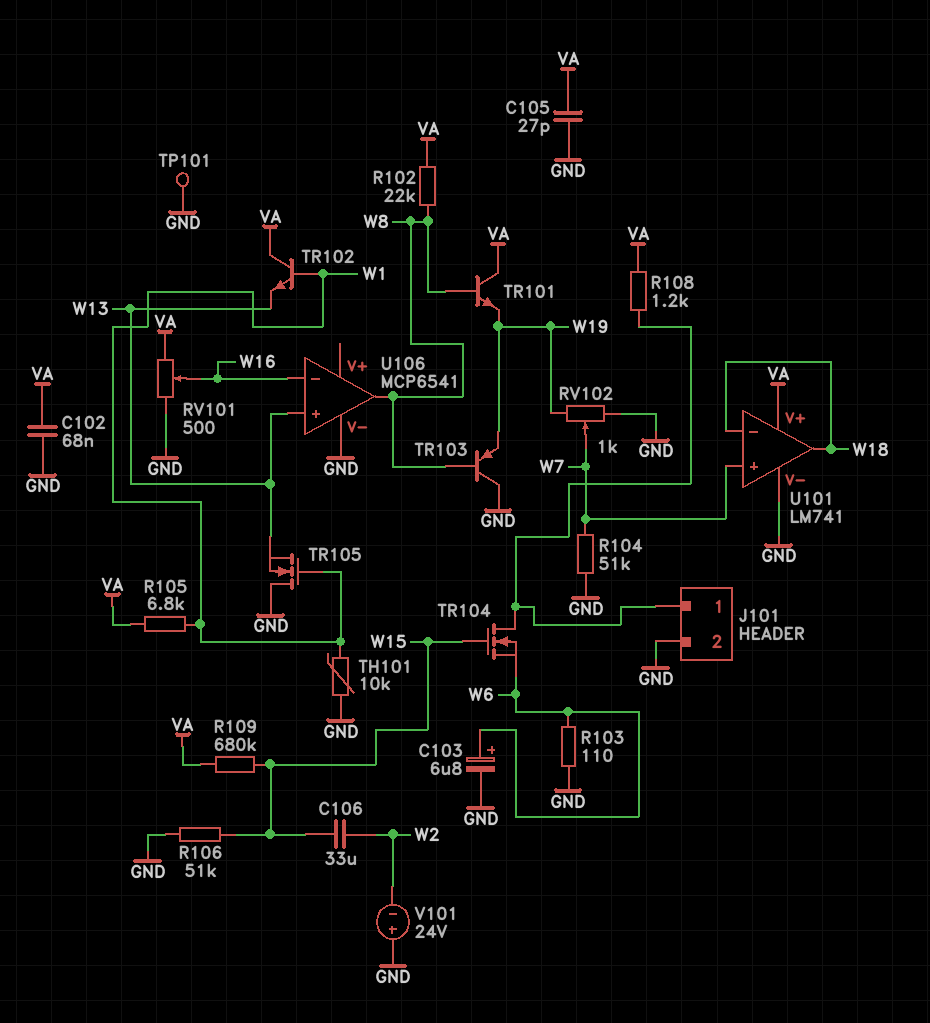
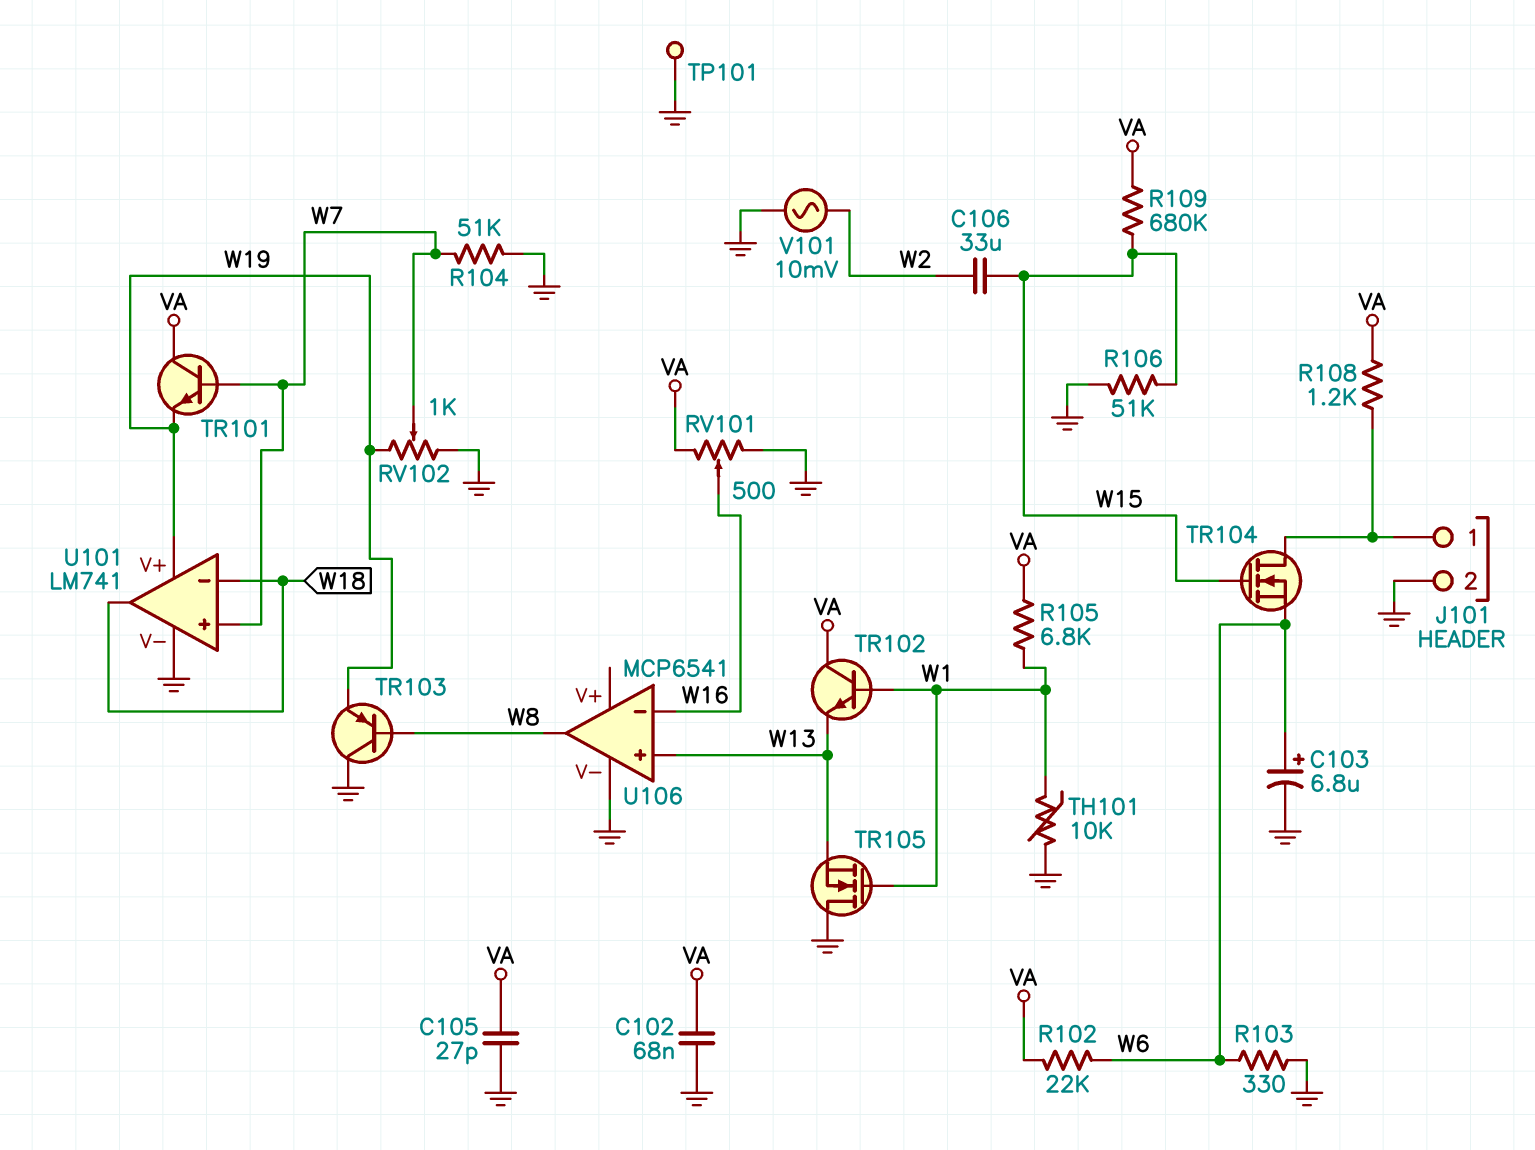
R102: 22k (VA, W8) -> 22k (VA, W6)
R103: 110 (GND, W6) -> 330 (GND, W6)
TR101: NPN (B W8, C VA, E W19) -> NPN (B W7, C VA, E W19)
U101 pin V+: VA -> W19
V101: 24V (plus GND, minus W2) -> AC 10mV (GND, W2)

